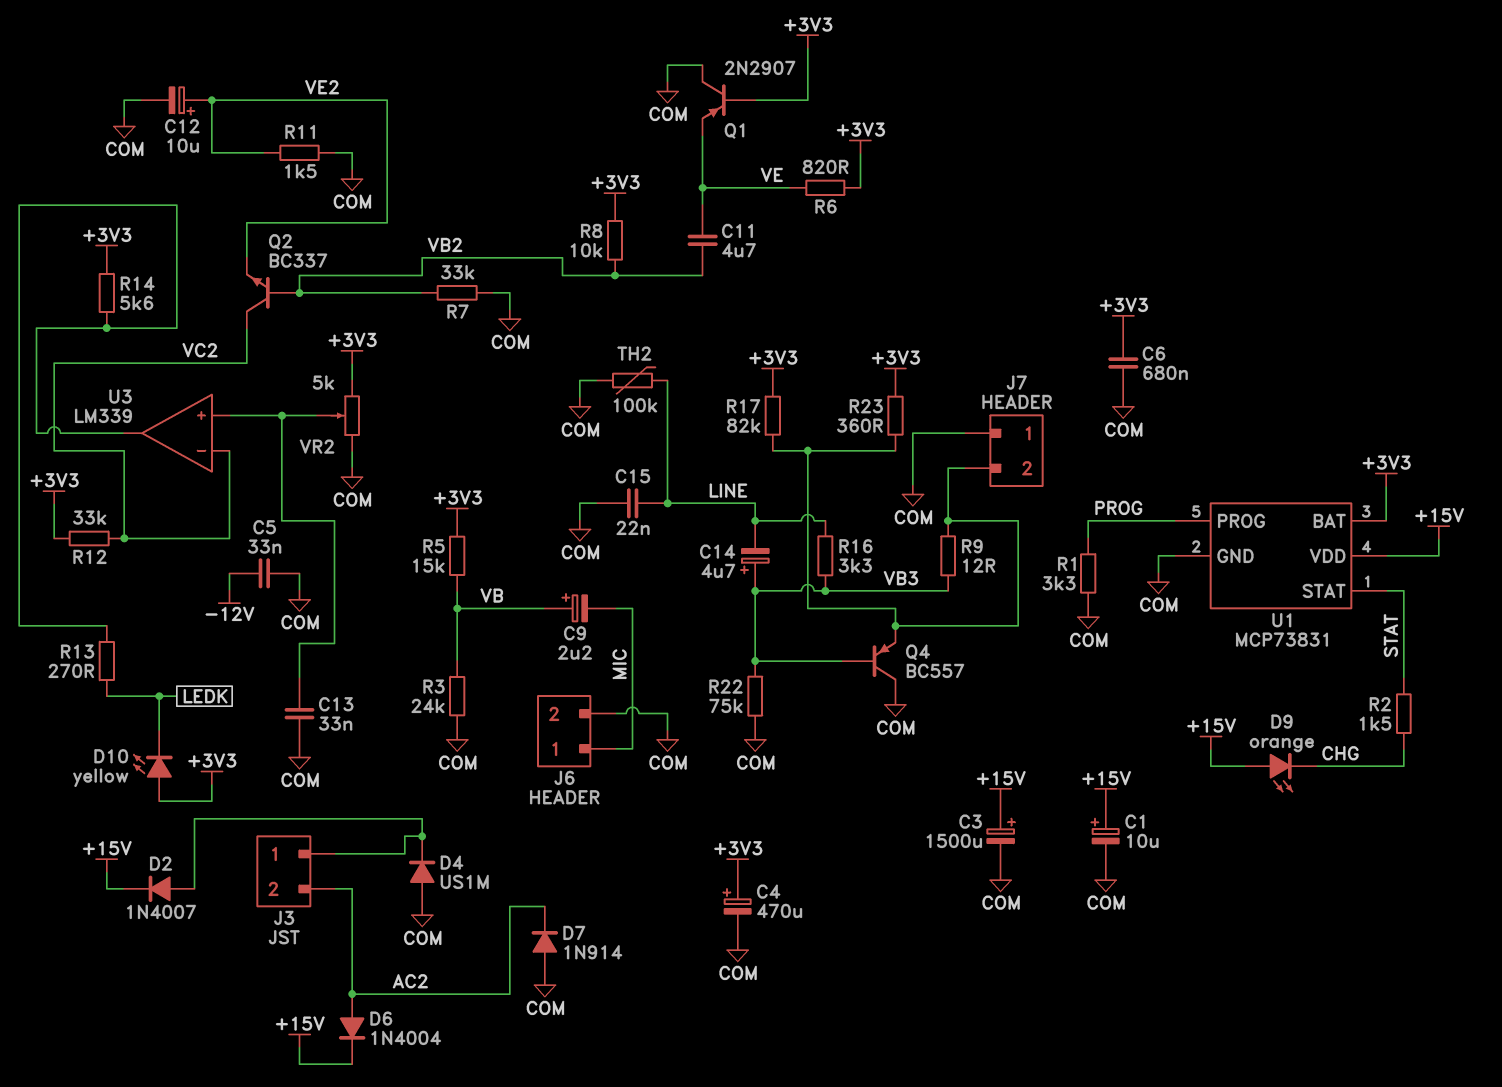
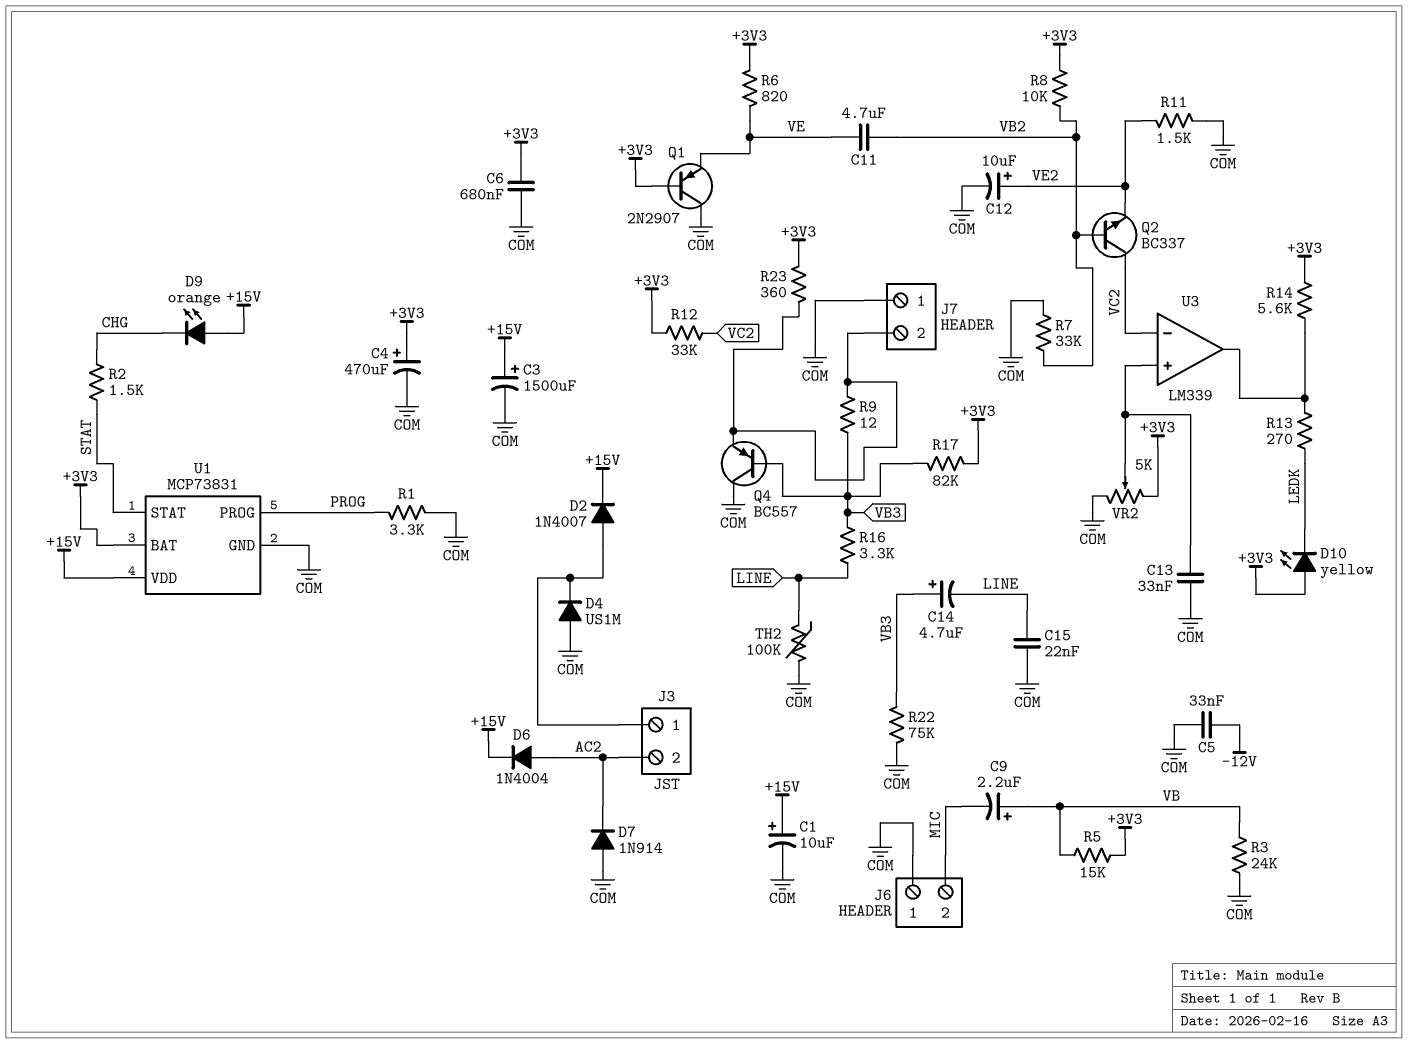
J6 pin 1: MIC -> COM
J6 pin 2: COM -> MIC
R17: 82k (+3V3, J7/2) -> 82k (+3V3, VB3)

